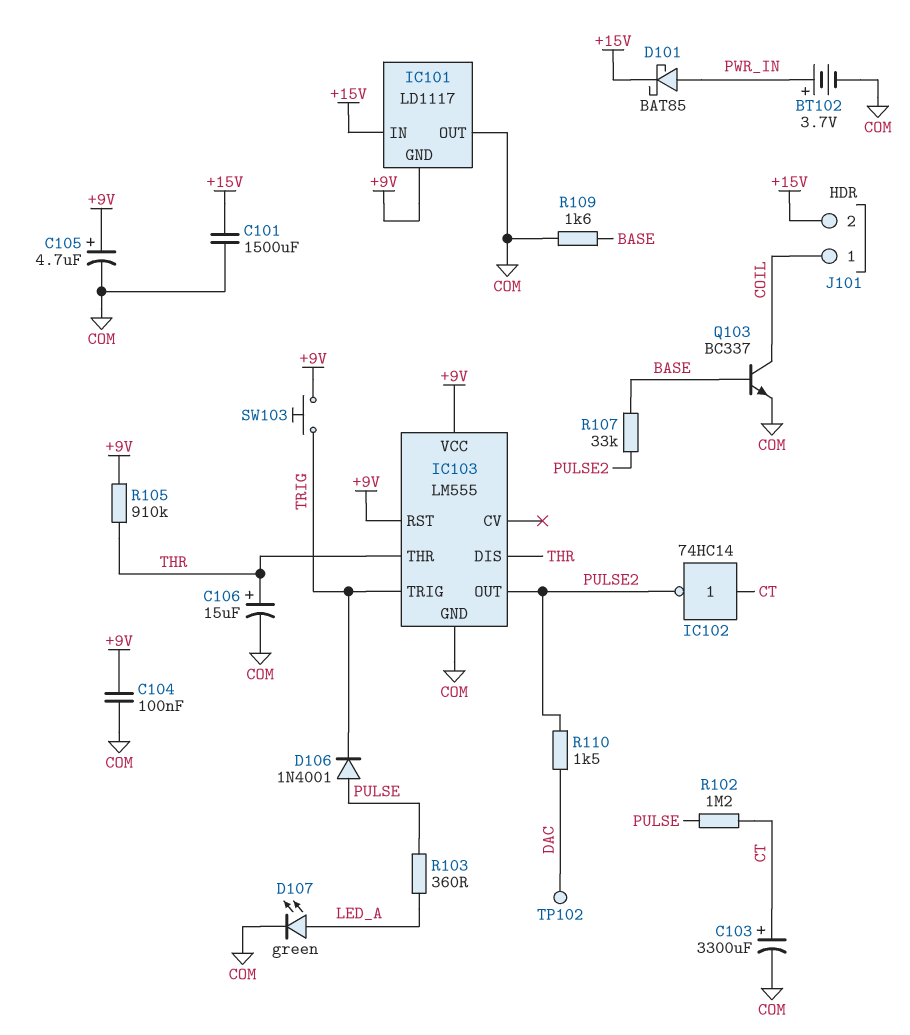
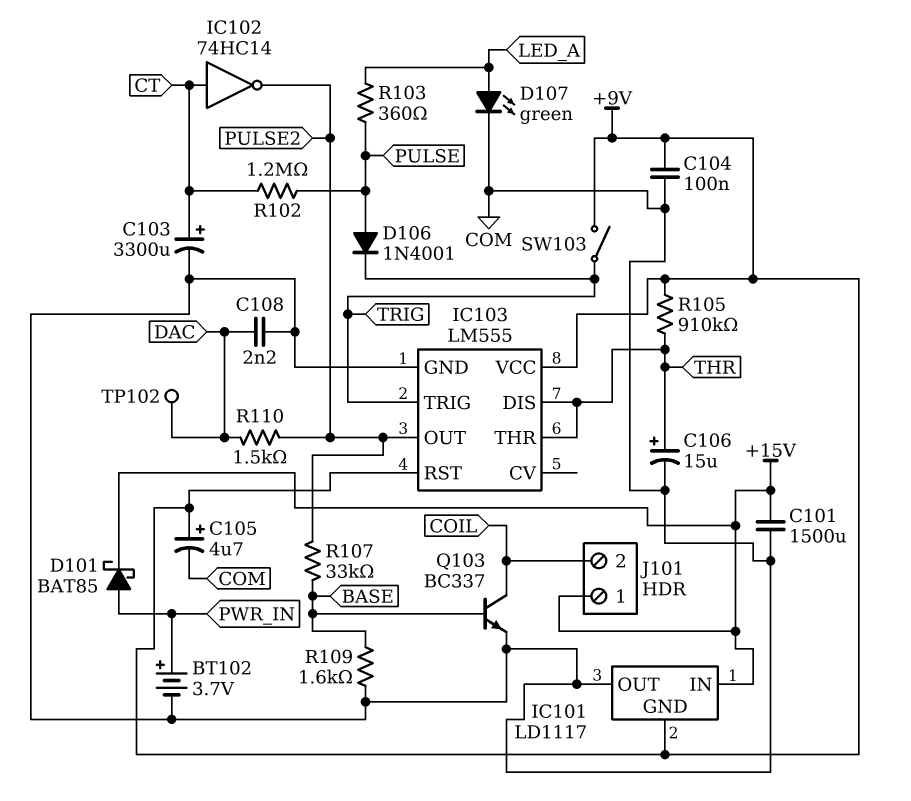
C108: none -> 2.2nF (COM, DAC)
J101 pin 1: COIL -> +15V
J101 pin 2: +15V -> COIL
SW103: button (+9V, TRIG) -> switch (+9V, TRIG)

